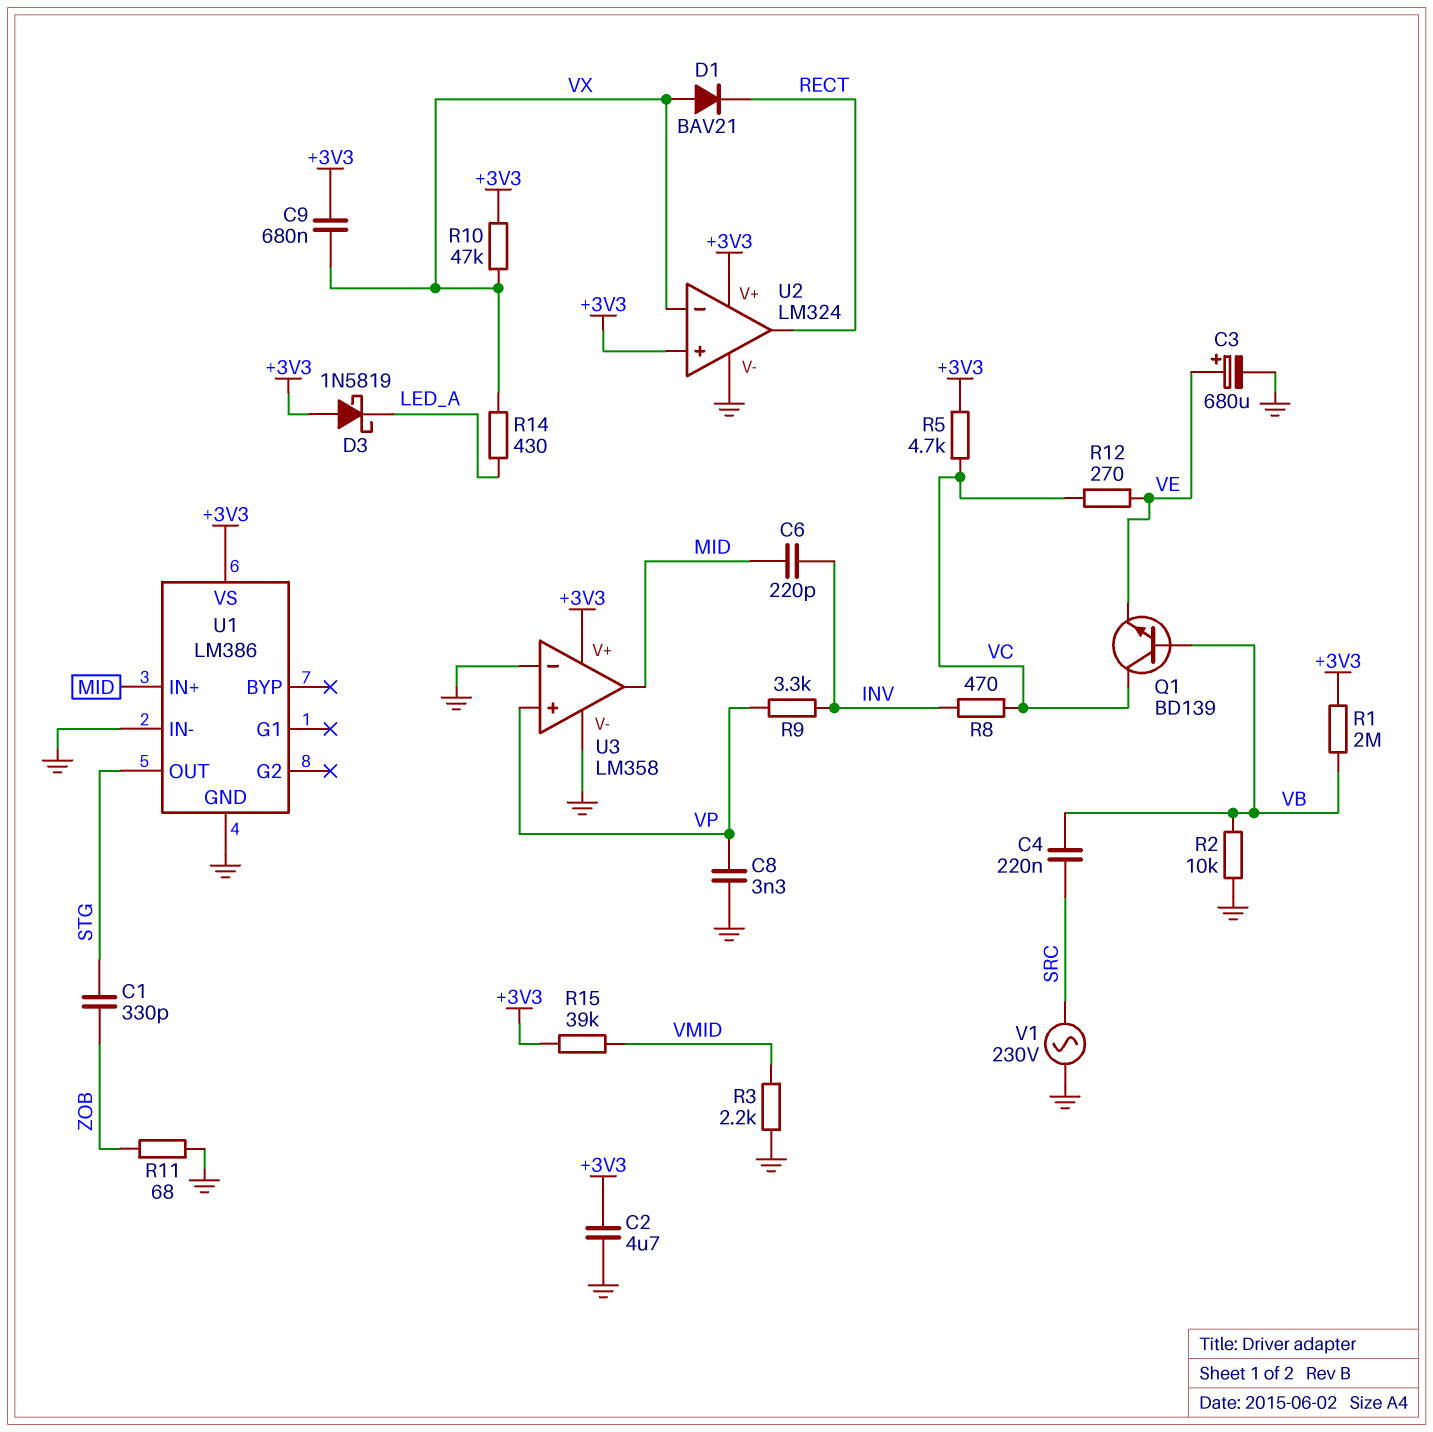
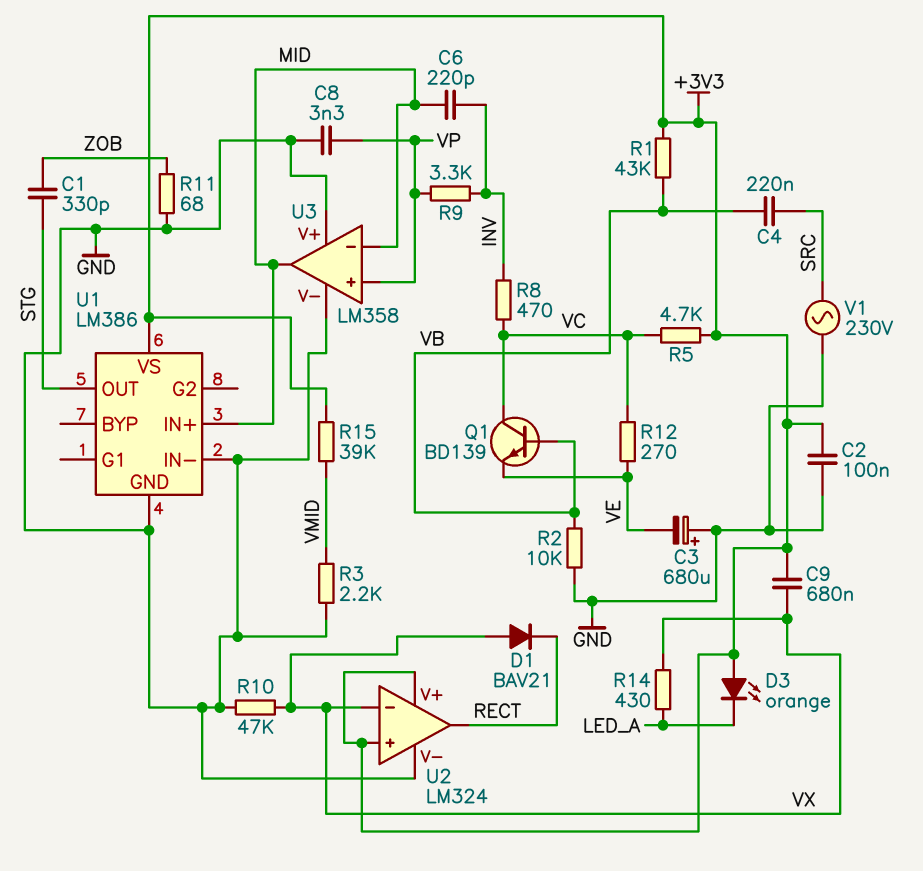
C2: 4.7uF (+3V3, GND) -> 100nF (+3V3, GND)
C3: 680uF (plus VE, minus GND) -> 680uF (plus GND, minus VE)
D3: schottky 1N5819 (A +3V3, K LED_A) -> LED orange (A +3V3, K LED_A)
R1: 2M (+3V3, VB) -> 43k (+3V3, VB)
R10: 47k (+3V3, VX) -> 47k (GND, VX)
U3 pin V+: +3V3 -> GND
U3 pin in-: GND -> MID

